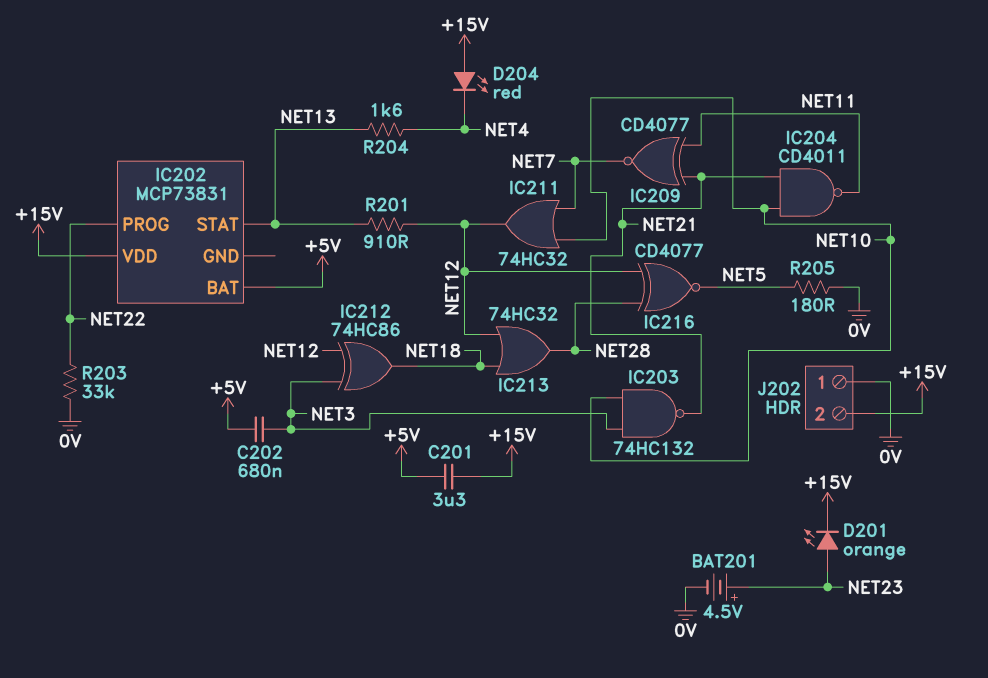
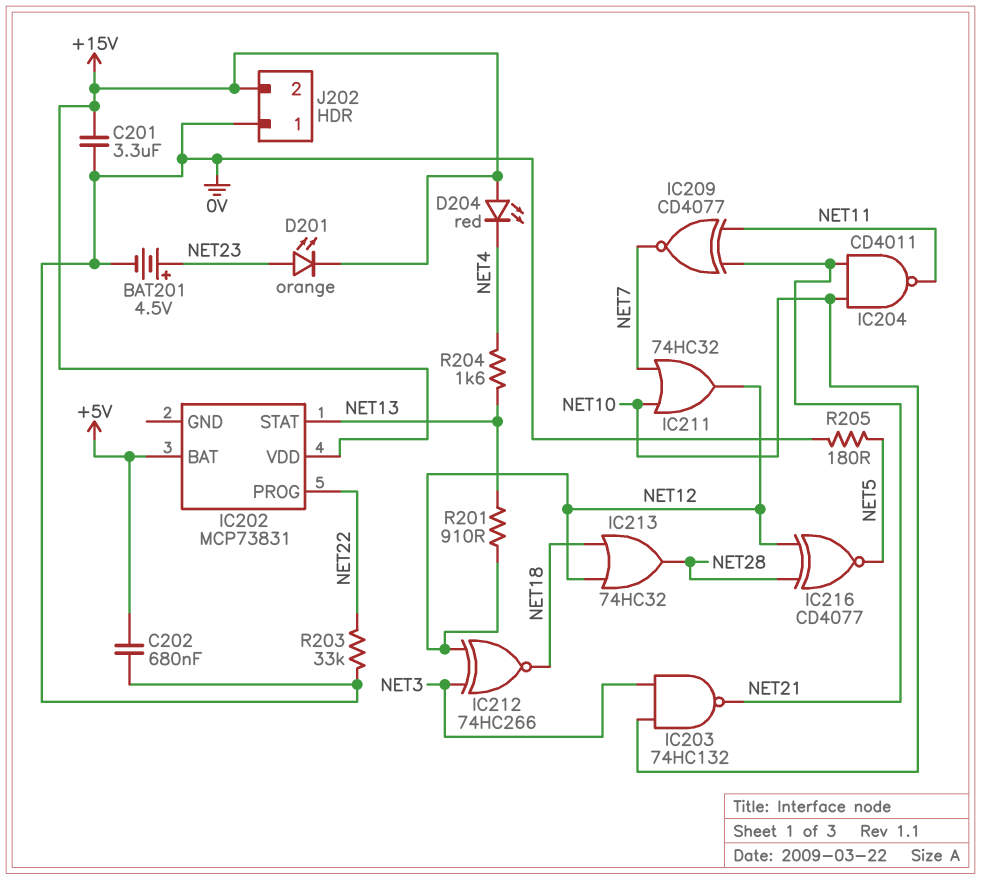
C201: 3.3uF (+5V, +15V) -> 3.3uF (+15V, 0V)
C202: 680nF (+5V, NET3) -> 680nF (+5V, 0V)
IC212: XOR 74HC86 (in NET3, in NET12, out NET18) -> XNOR 74HC266 (in NET3, in NET12, out NET18)

